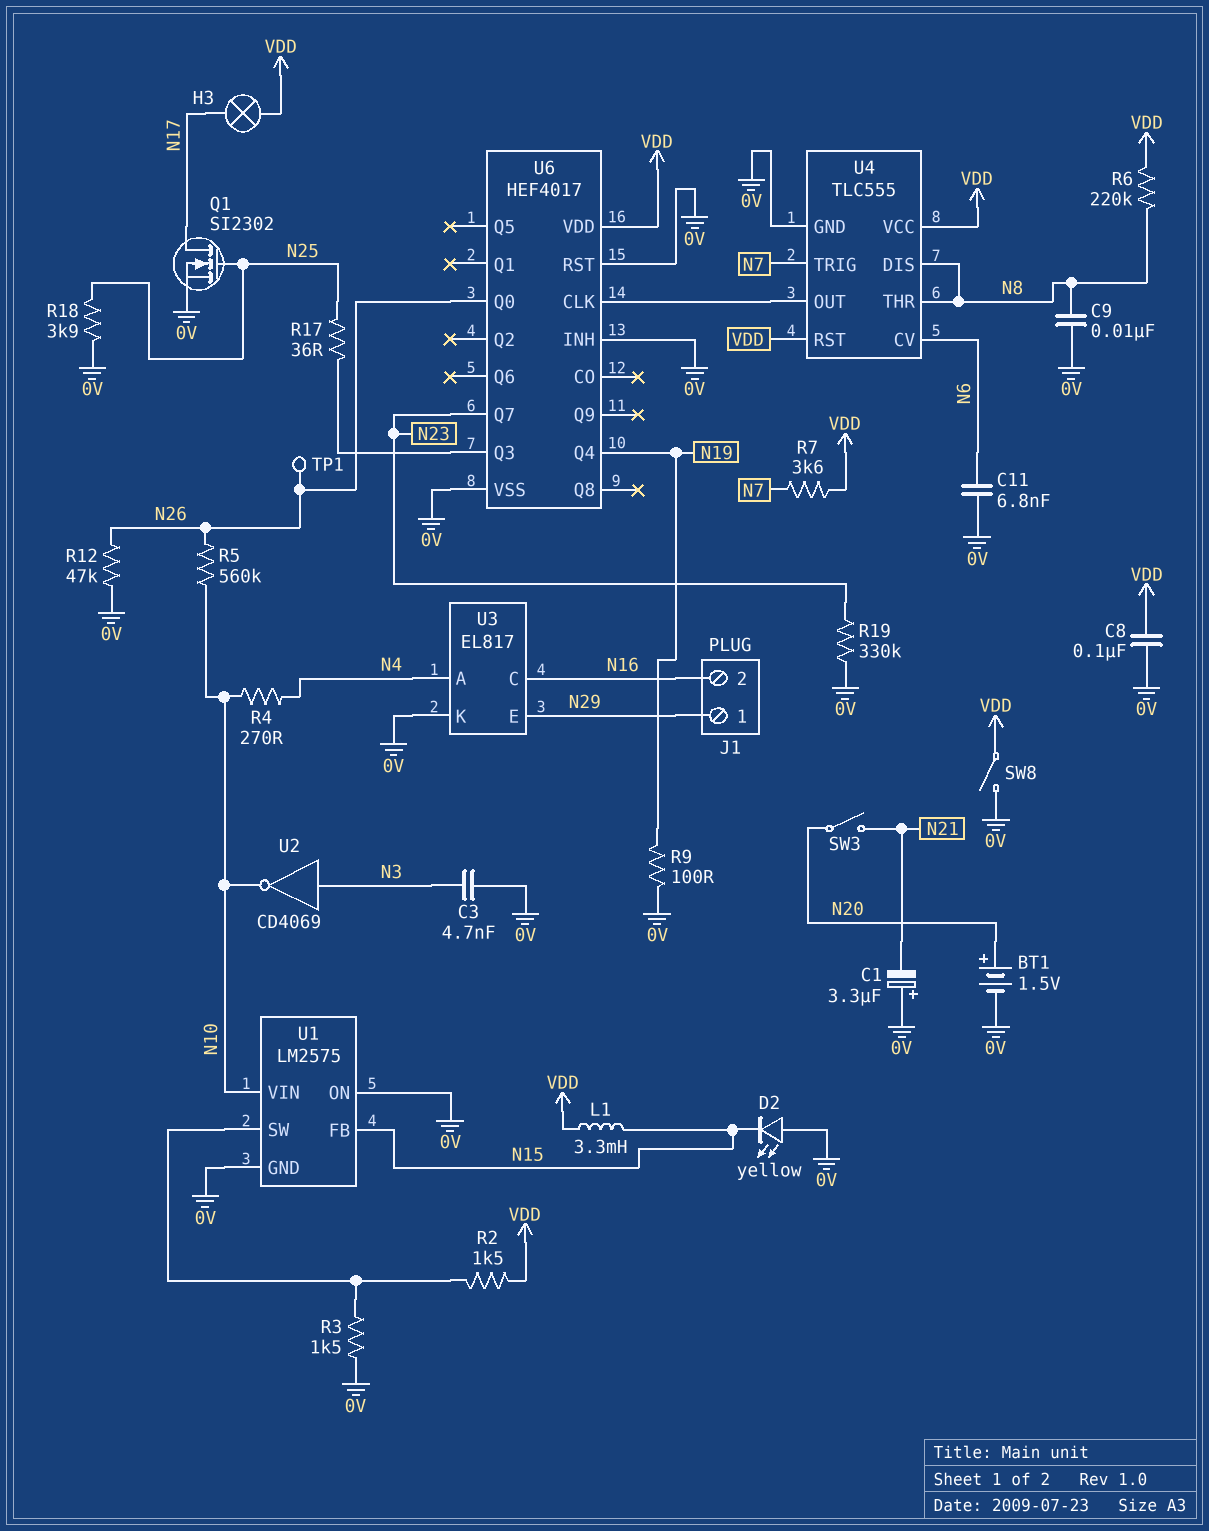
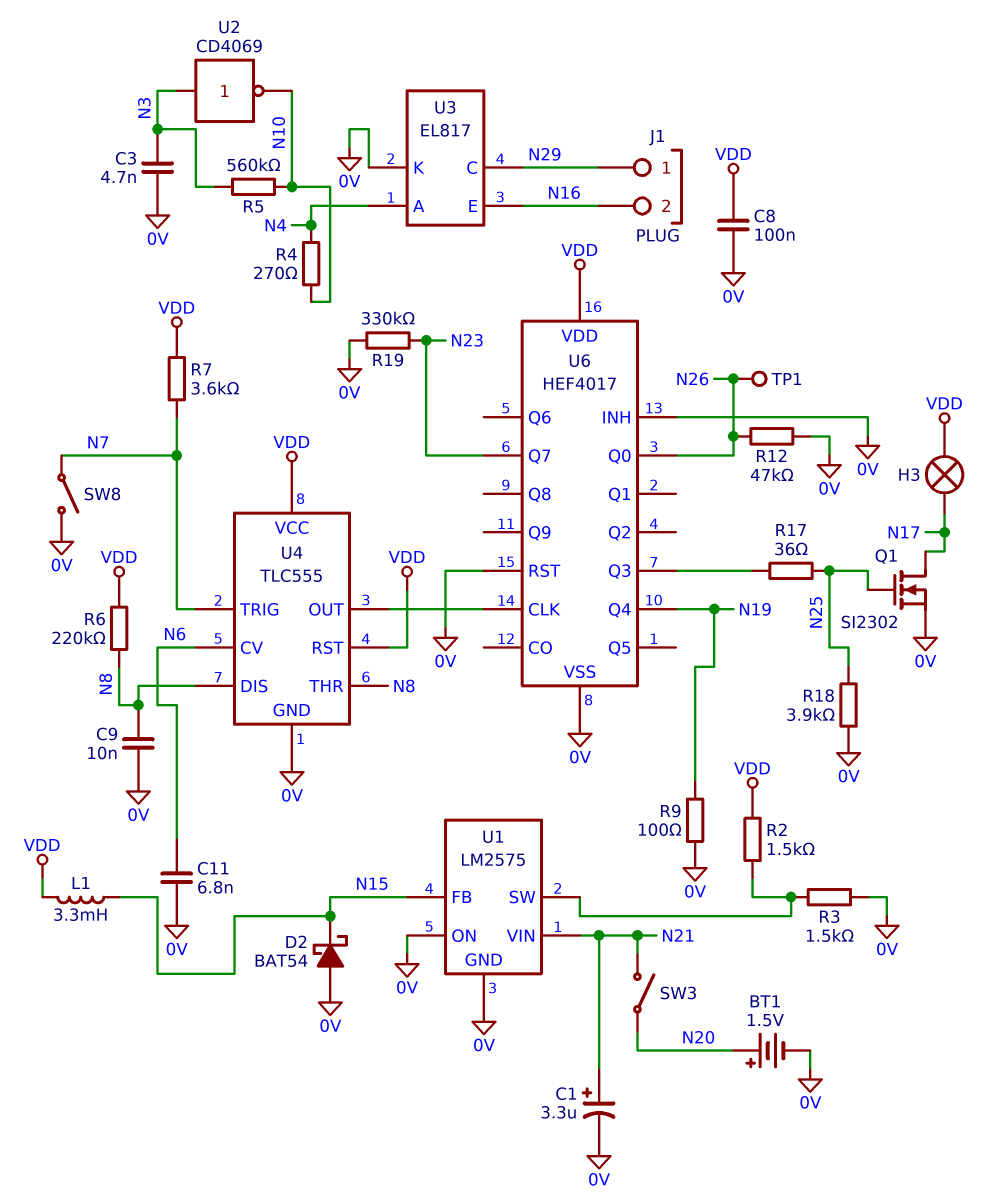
C1: 3.3uF (plus 0V, minus N21) -> 3.3uF (plus N21, minus 0V)
D2: LED yellow (A 0V, K N15) -> schottky BAT54 (A 0V, K N15)
R5: 560k (N10, N26) -> 560k (N3, N10)
SW8: switch (0V, VDD) -> switch (0V, N7)
U1 pin VIN: N10 -> N21
U3 pin C: N16 -> N29
U3 pin E: N29 -> N16

